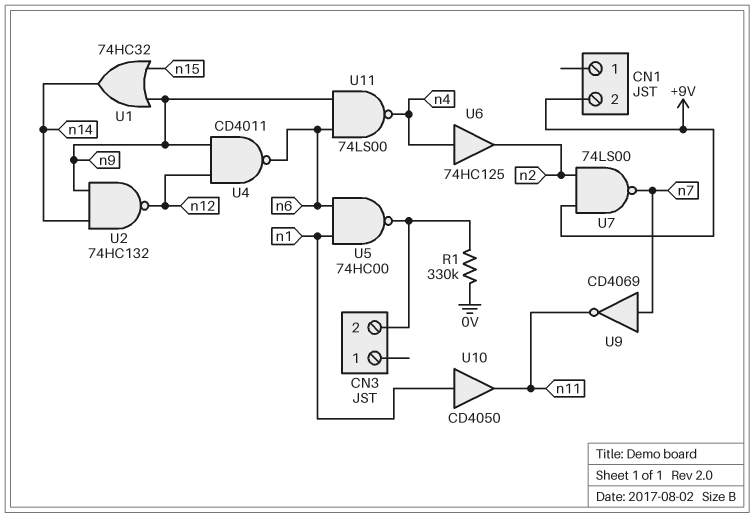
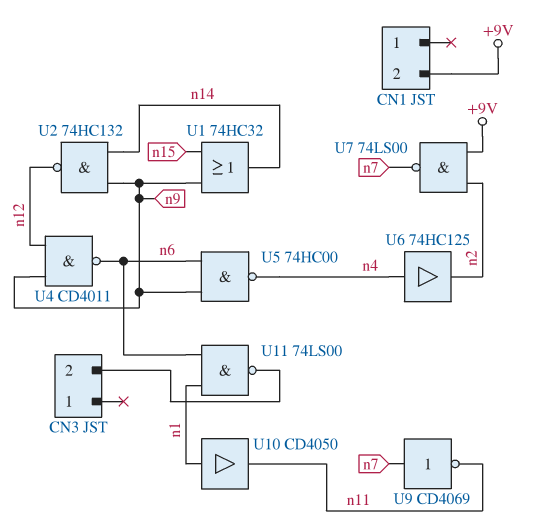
R1: 330k (0V, CN3/2) -> none
U5: NAND 74HC00 (in n1, in n6, out CN3/2) -> NAND 74HC00 (in n6, in n9, out n4)
U11: NAND 74LS00 (in n6, in n9, out n4) -> NAND 74LS00 (in n1, in n6, out CN3/2)

